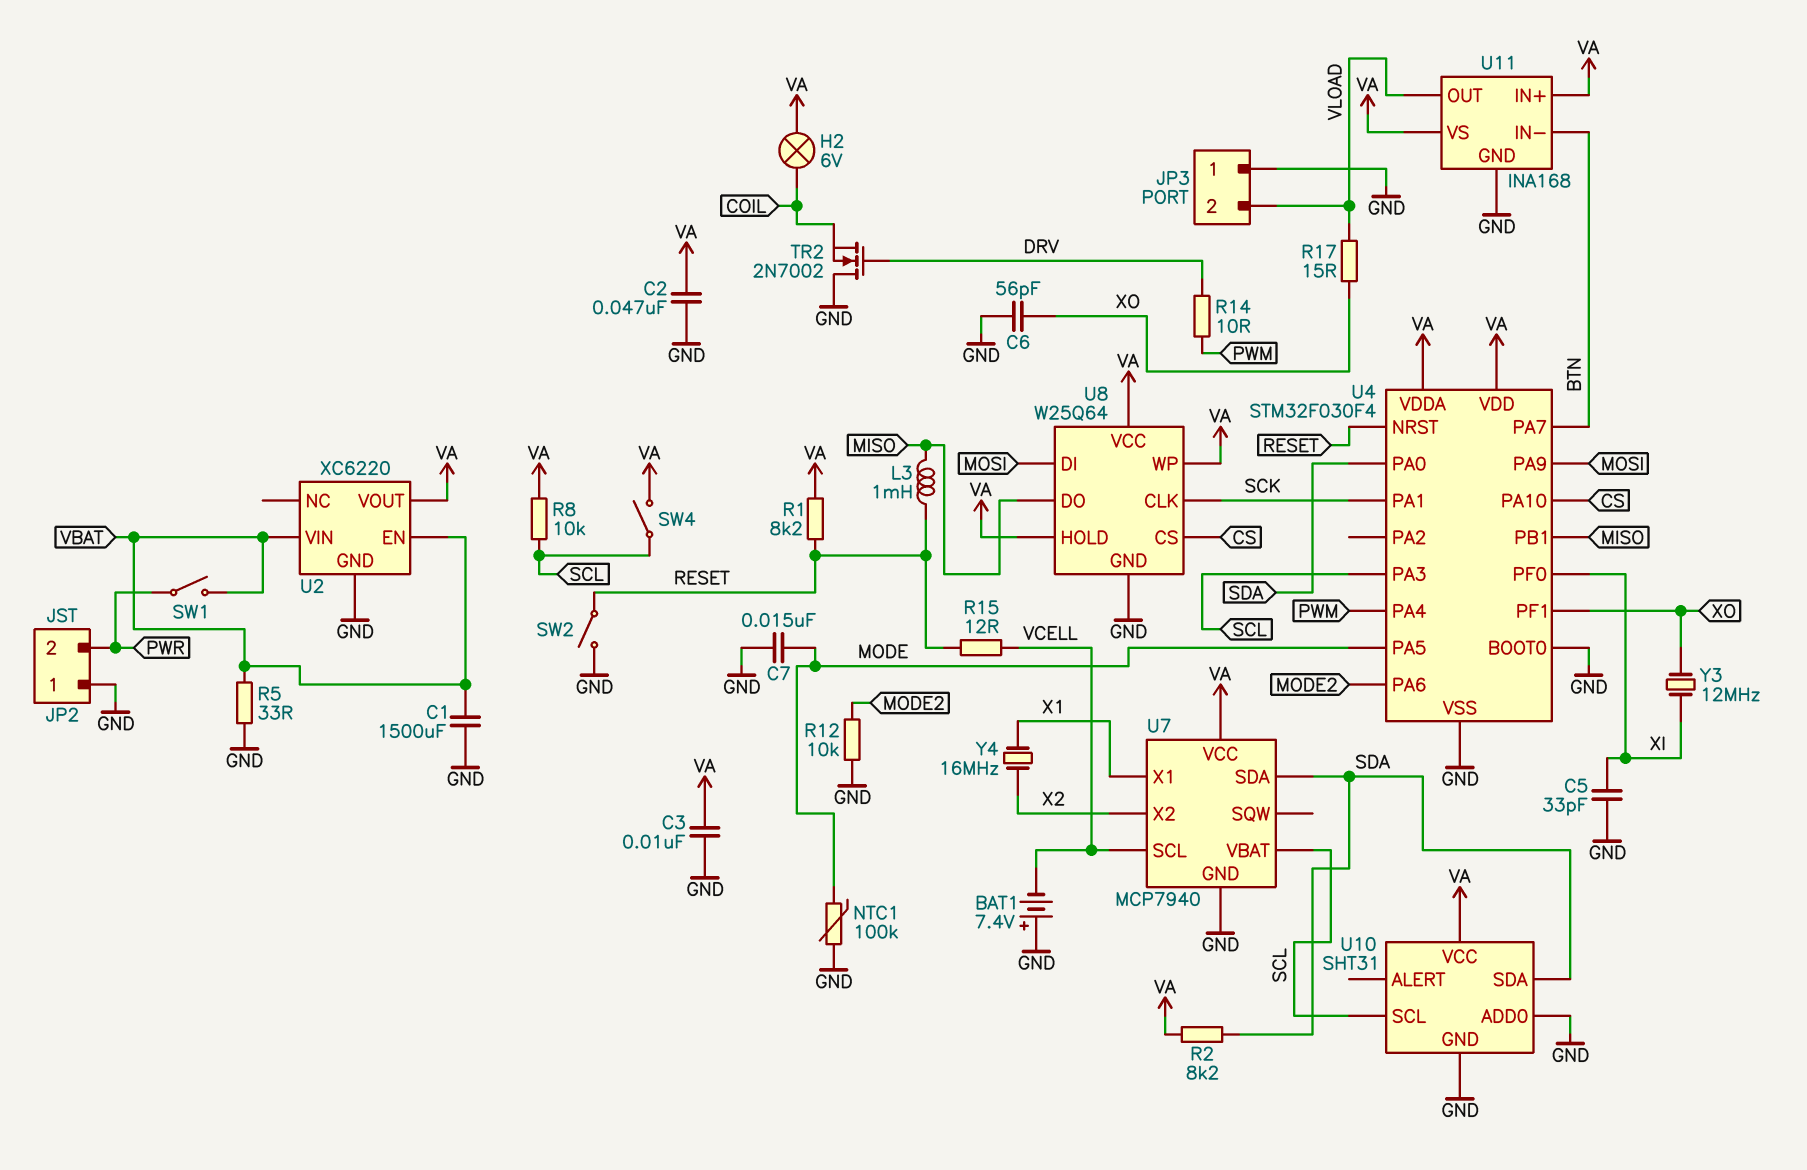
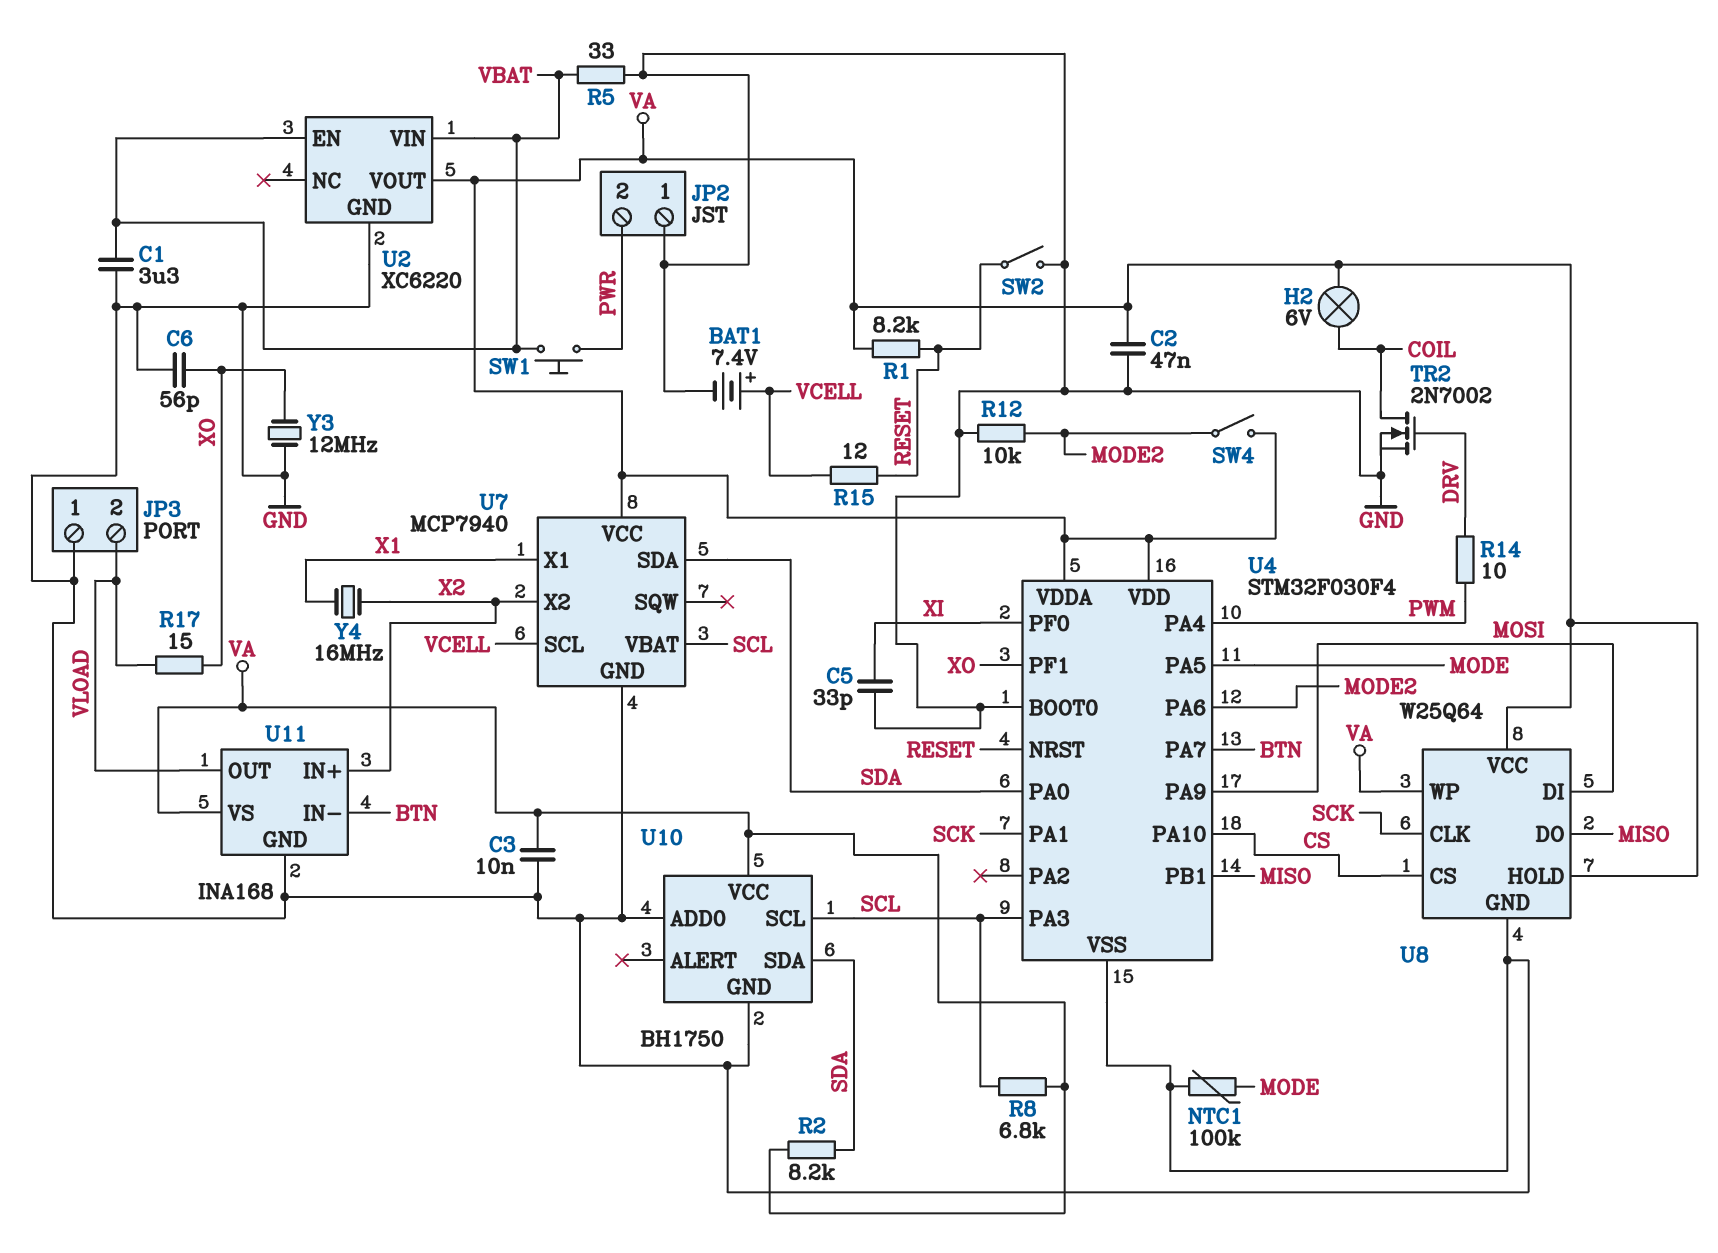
BAT1: 7.4V (plus GND, minus VCELL) -> 7.4V (plus VCELL, minus GND)
C1: 1500uF (GND, VBAT) -> 3.3uF (GND, VBAT)
C7: 15nF (GND, MODE) -> none
L3: 1mH (MISO, RESET) -> none
R8: 10k (SCL, VA) -> 6.8k (SCL, VA)
SW1: switch (PWR, VBAT) -> button (PWR, VBAT)
SW4: switch (SCL, VA) -> switch (MODE2, VA)
TR2: NMOS 2N7002 (G DRV, D GND, S COIL) -> NMOS 2N7002 (G DRV, D COIL, S GND)
U10: SHT31 -> BH1750
U11 pin IN+: VA -> X2
Y3: 12MHz (XI, XO) -> 12MHz (GND, XO)

